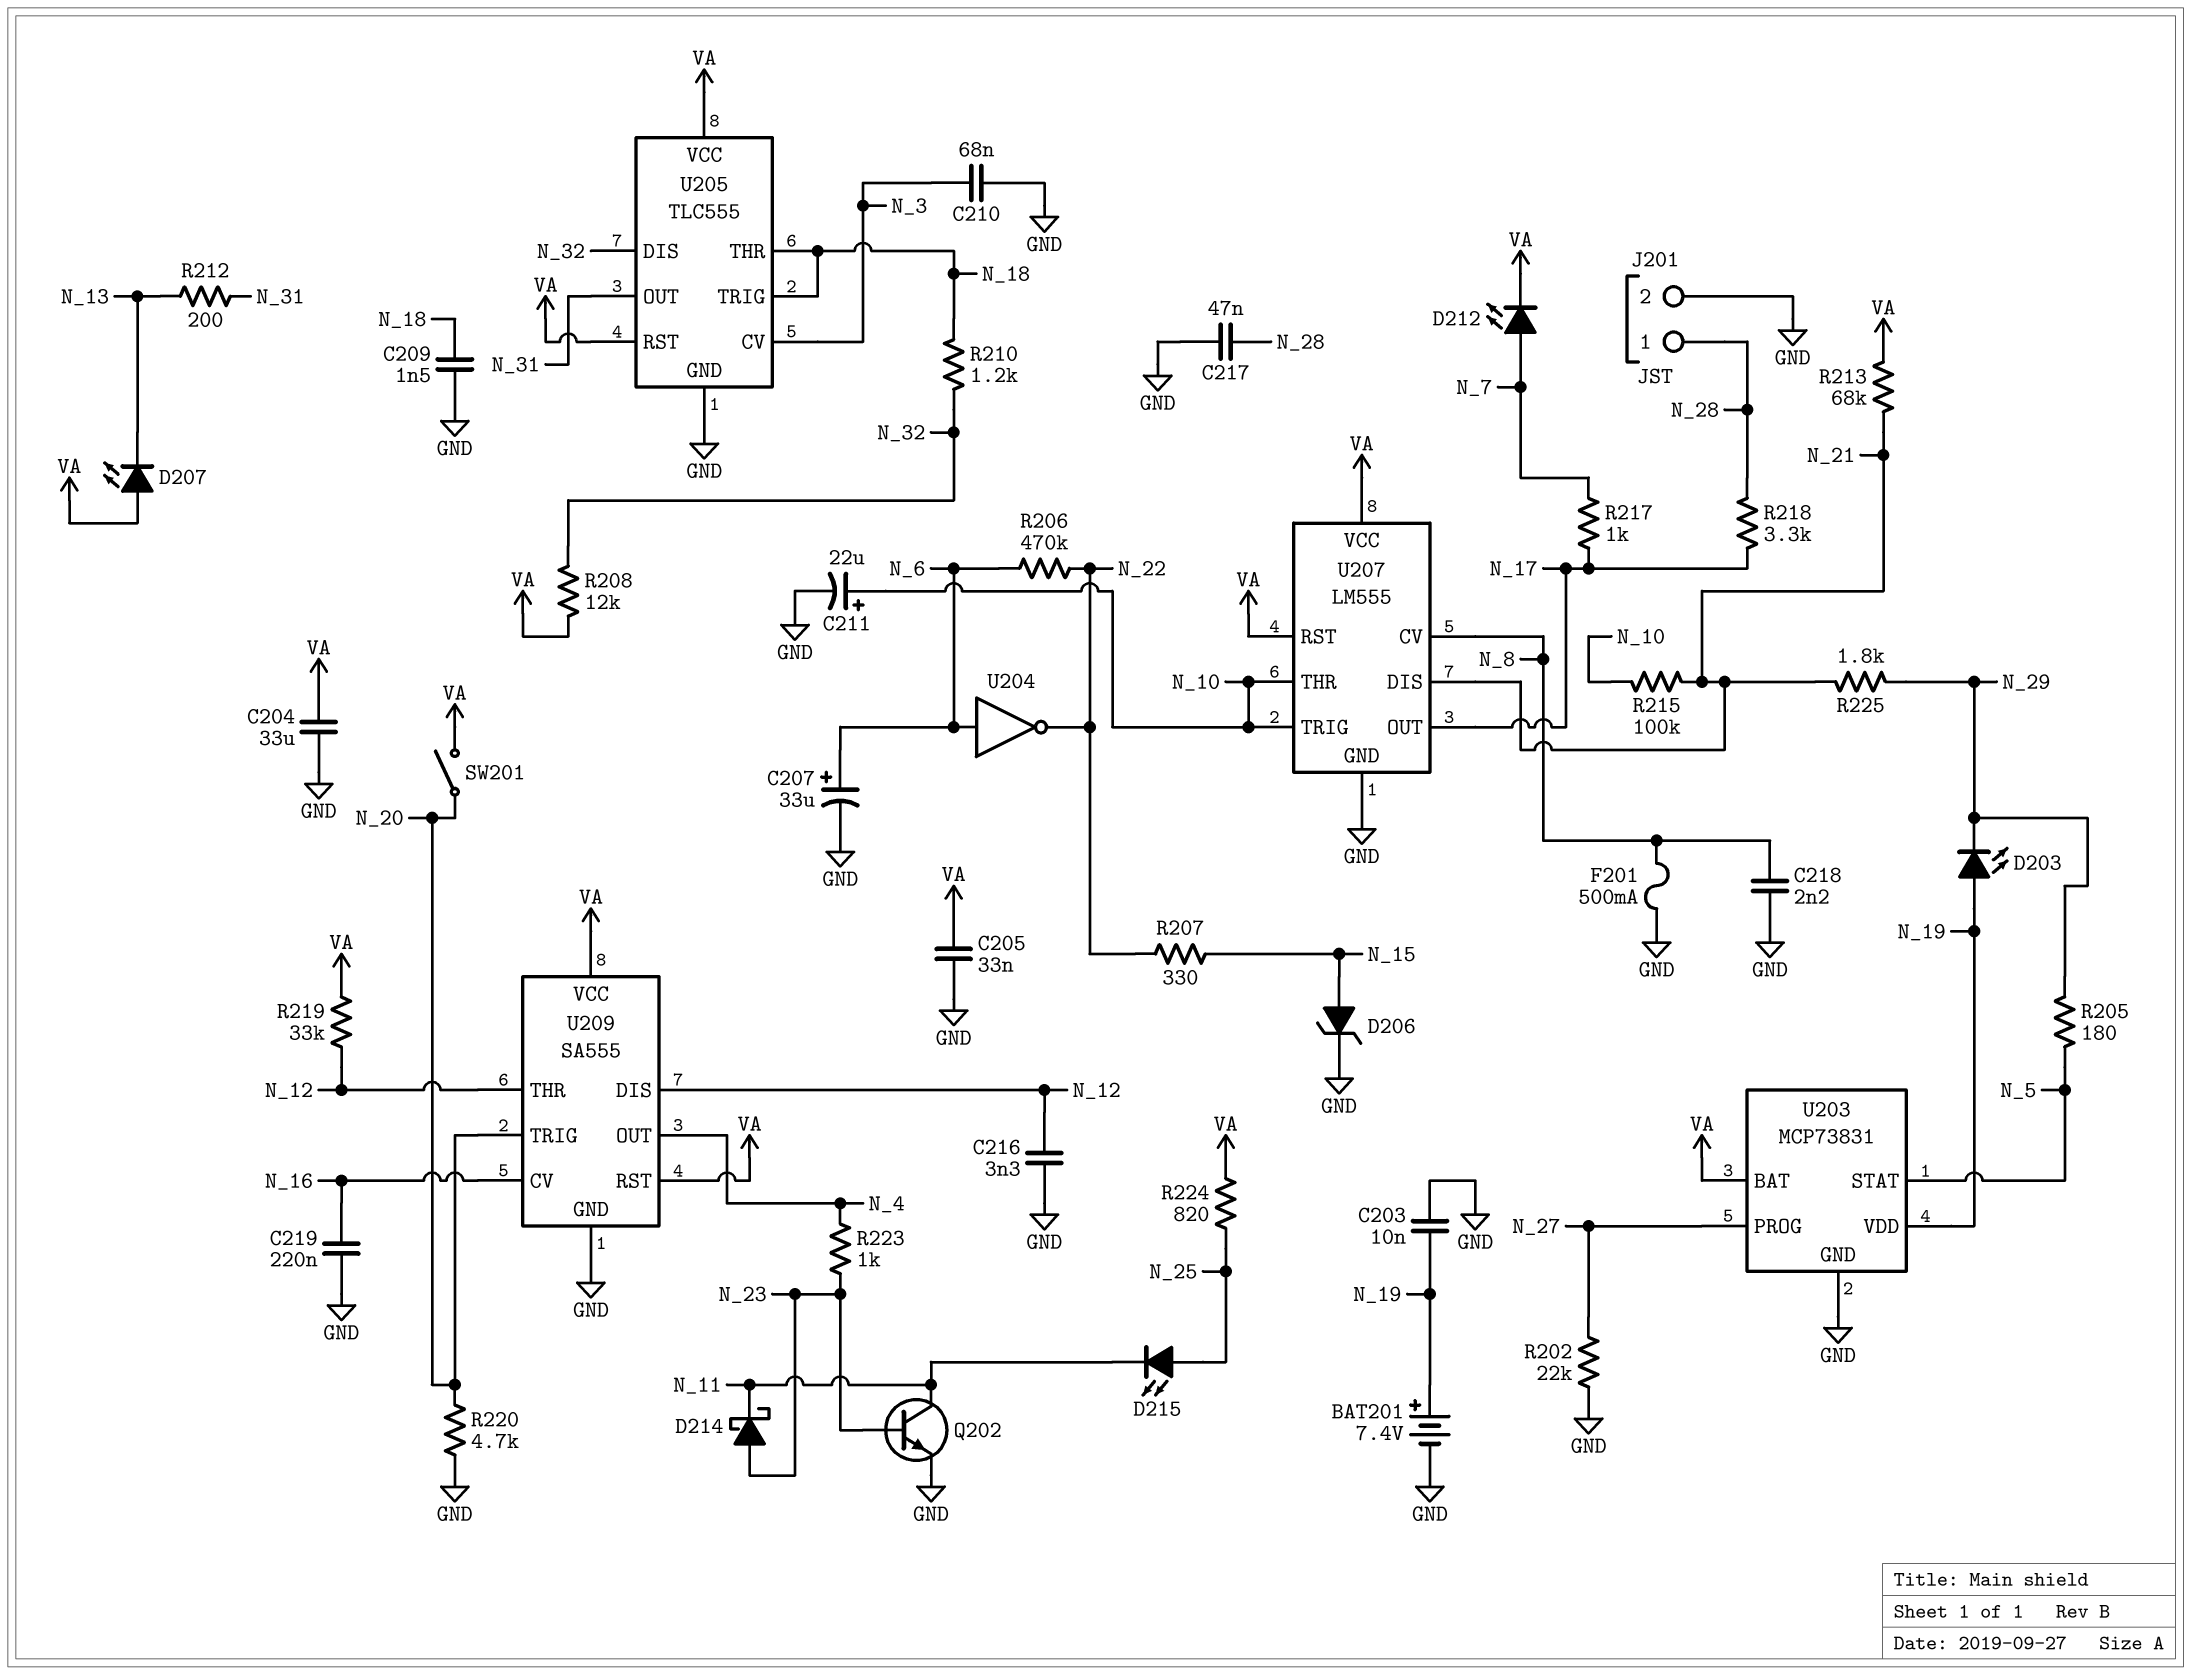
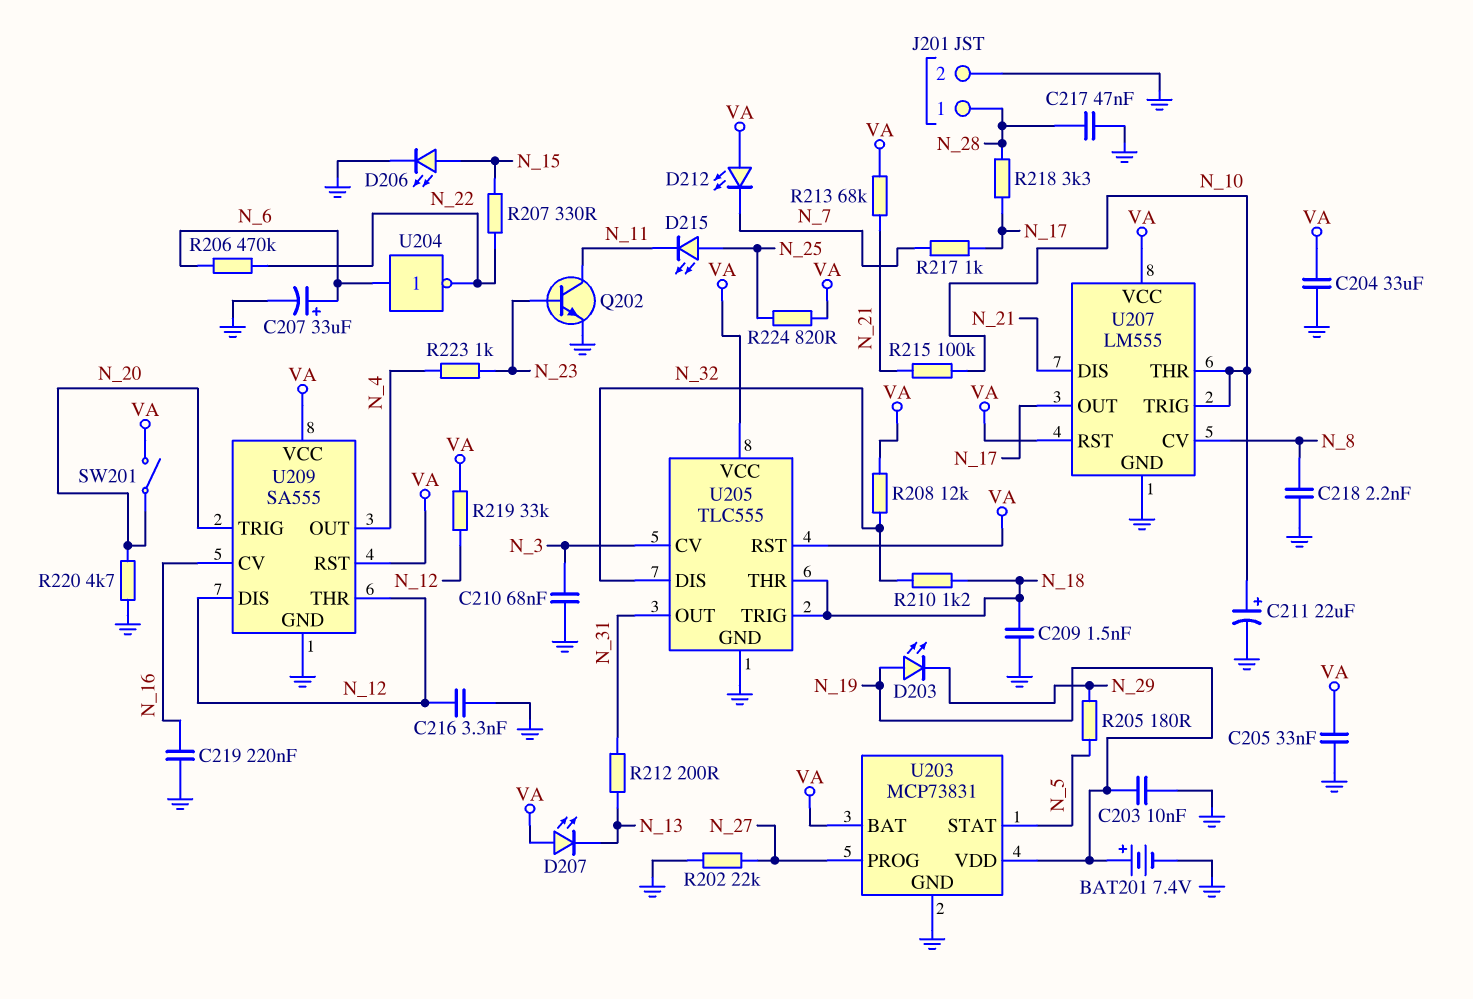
D206: zener (A N_15, K GND) -> LED (A N_15, K GND)
D212: LED (A N_7, K VA) -> LED (A VA, K N_7)
D214: schottky (A N_23, K N_11) -> none
F201: 500mA (GND, N_8) -> none
R225: 1.8k (N_21, N_29) -> none

